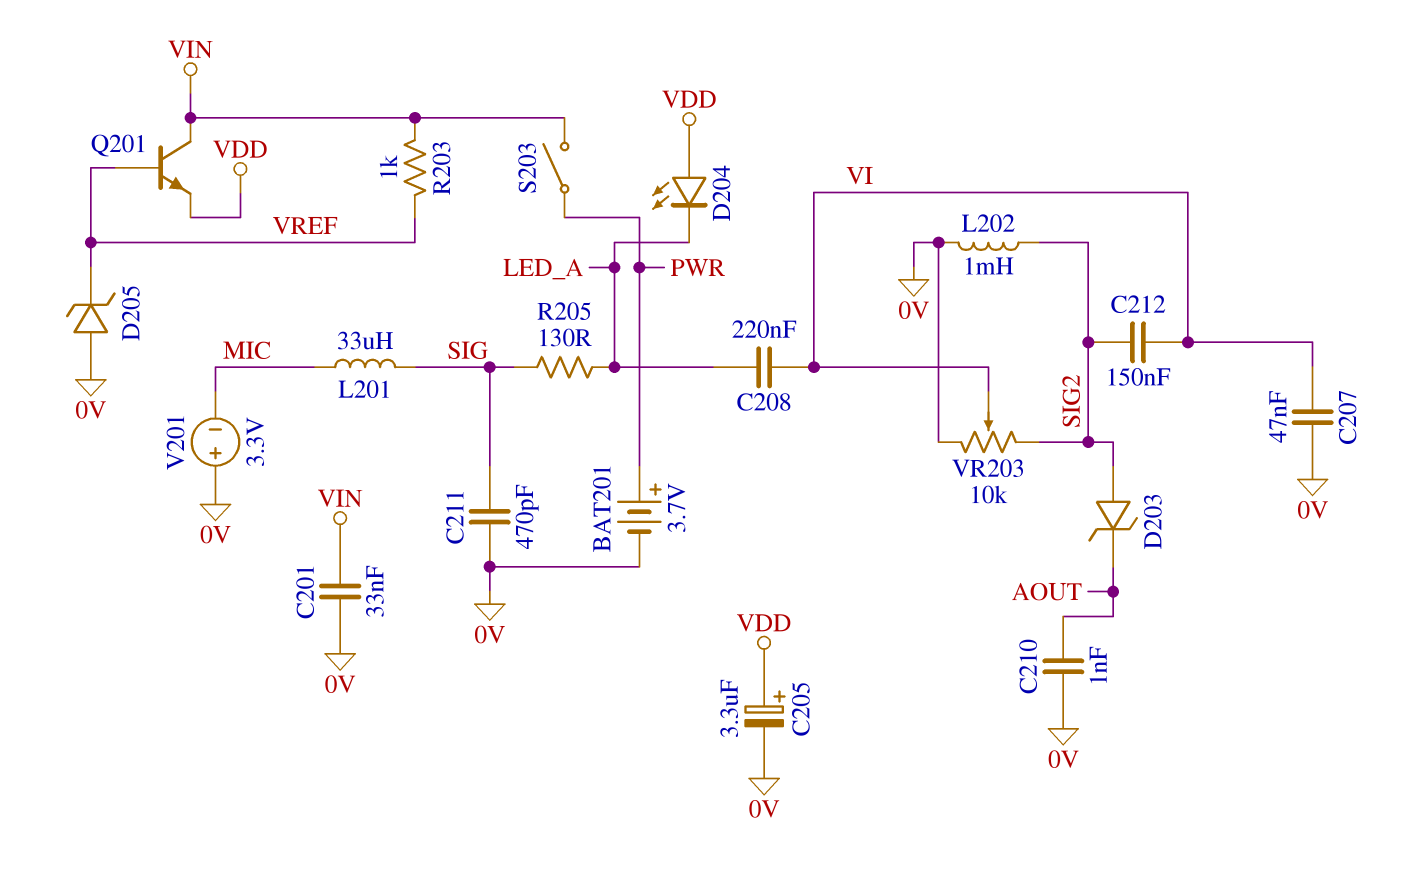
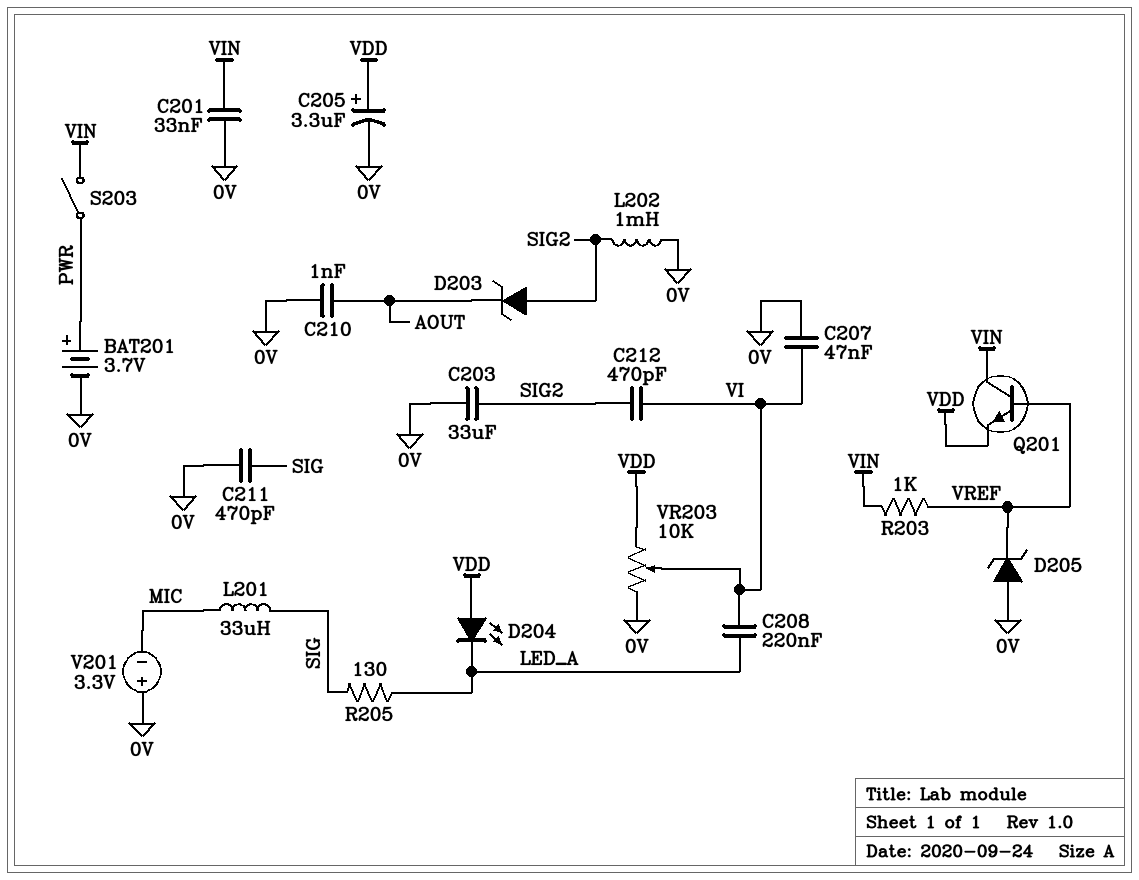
C203: none -> 33uF (0V, SIG2)
C212: 150nF (SIG2, VI) -> 470pF (SIG2, VI)
VR203: 10k (0V, SIG2, wiper VI) -> 10k (0V, VDD, wiper VI)

